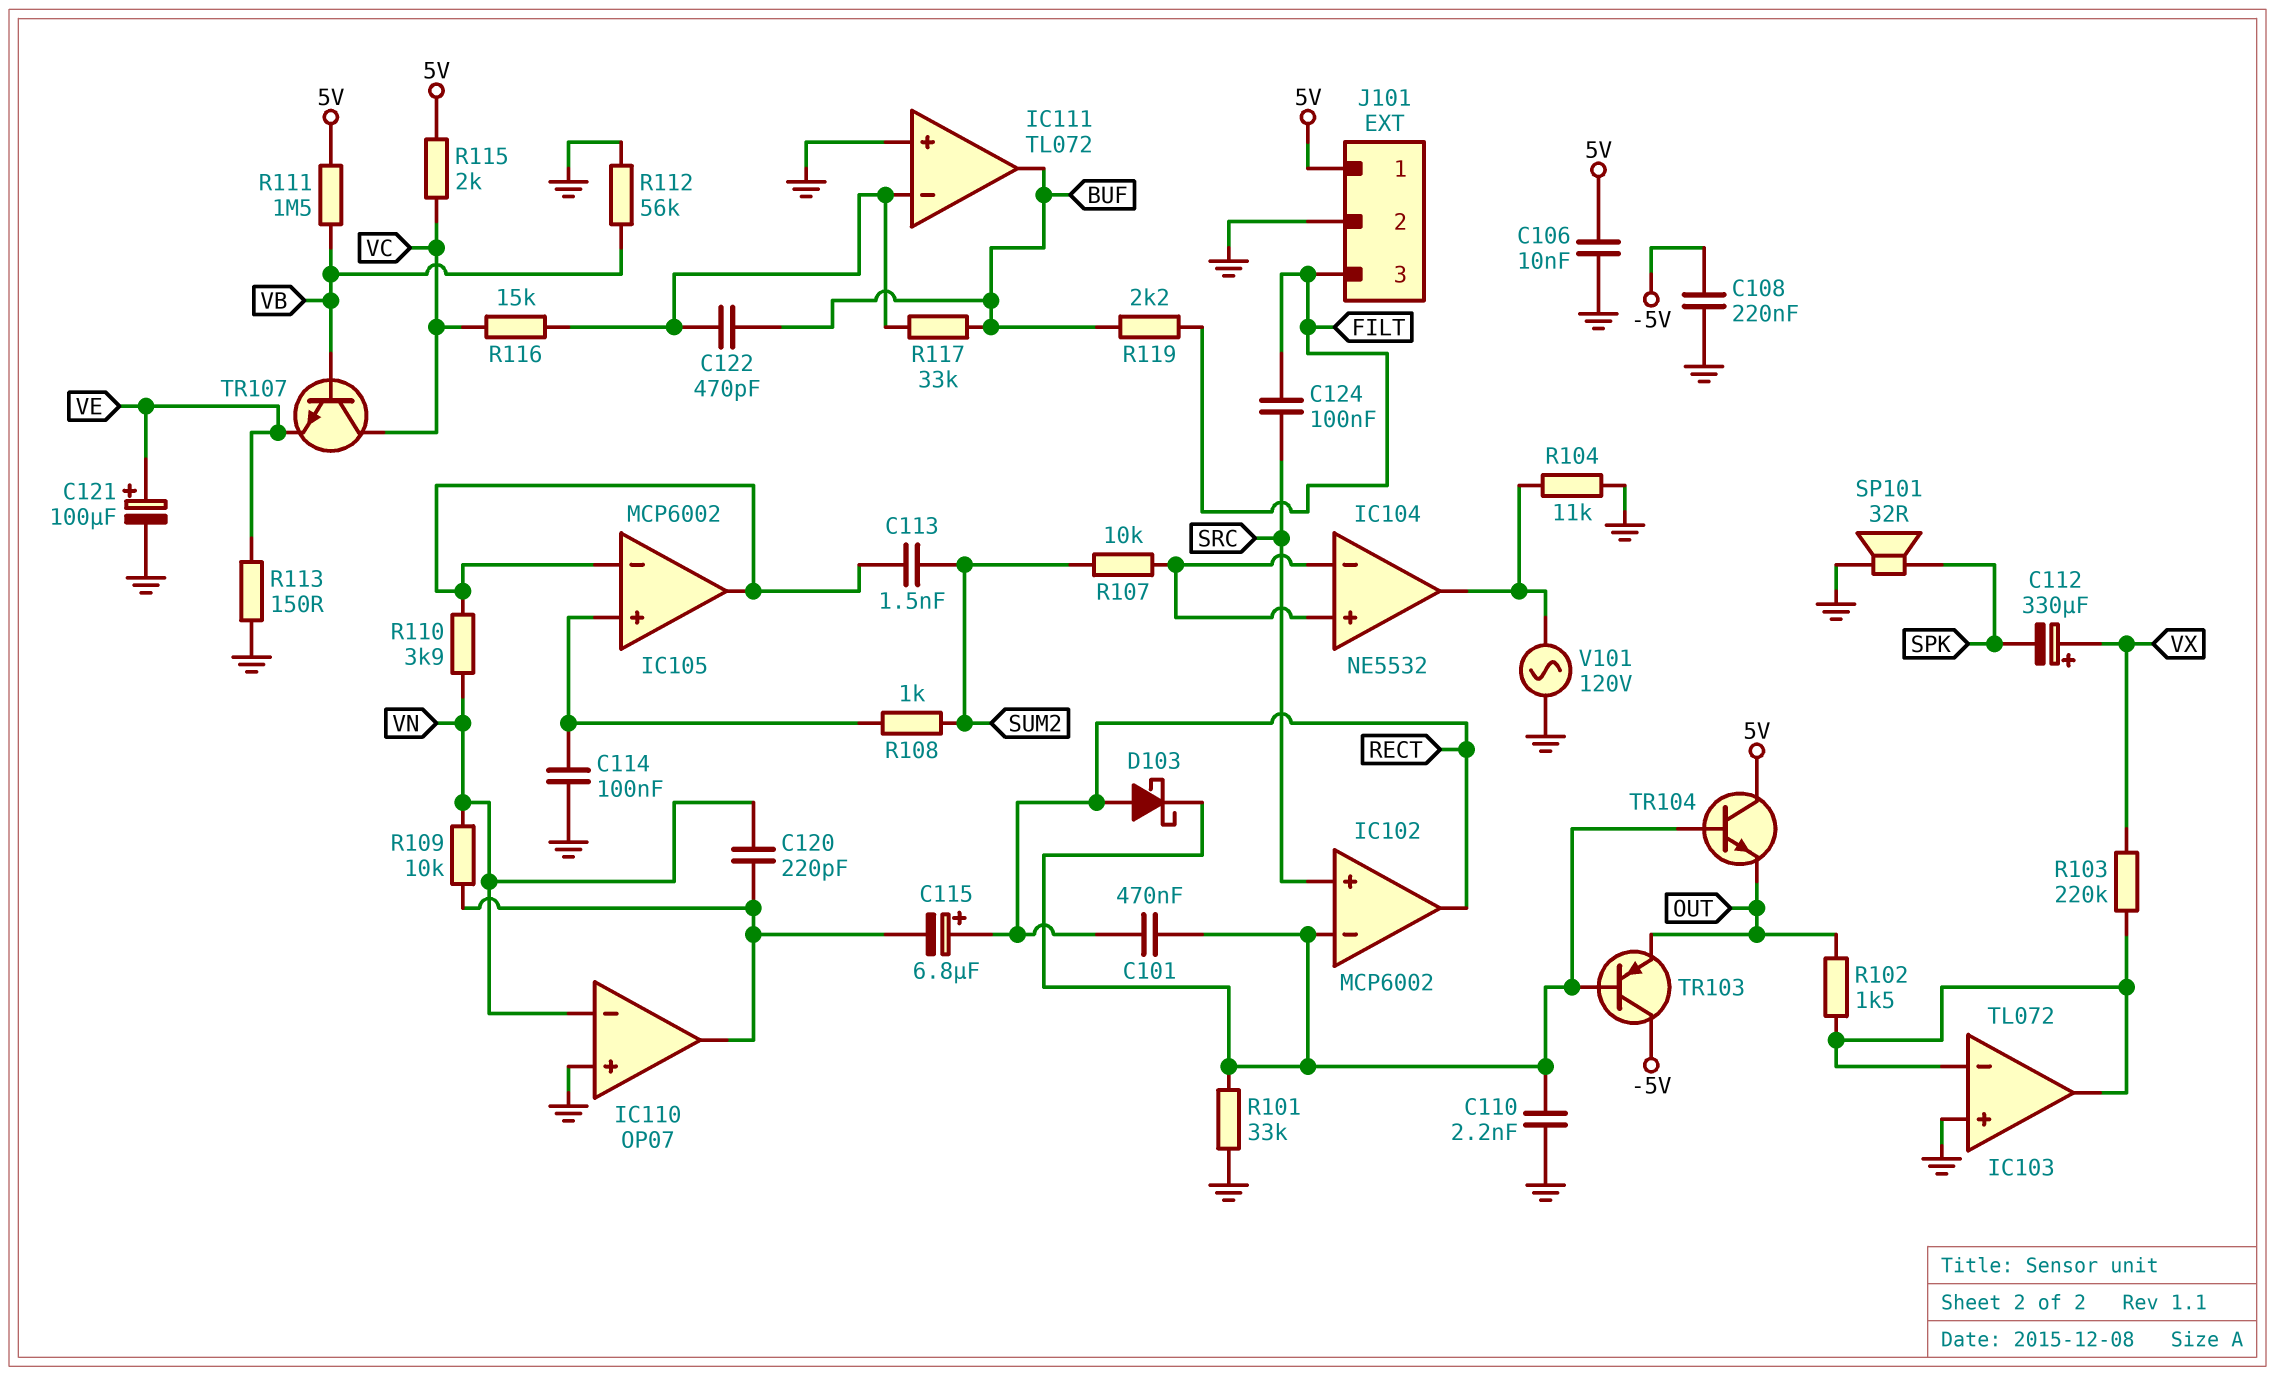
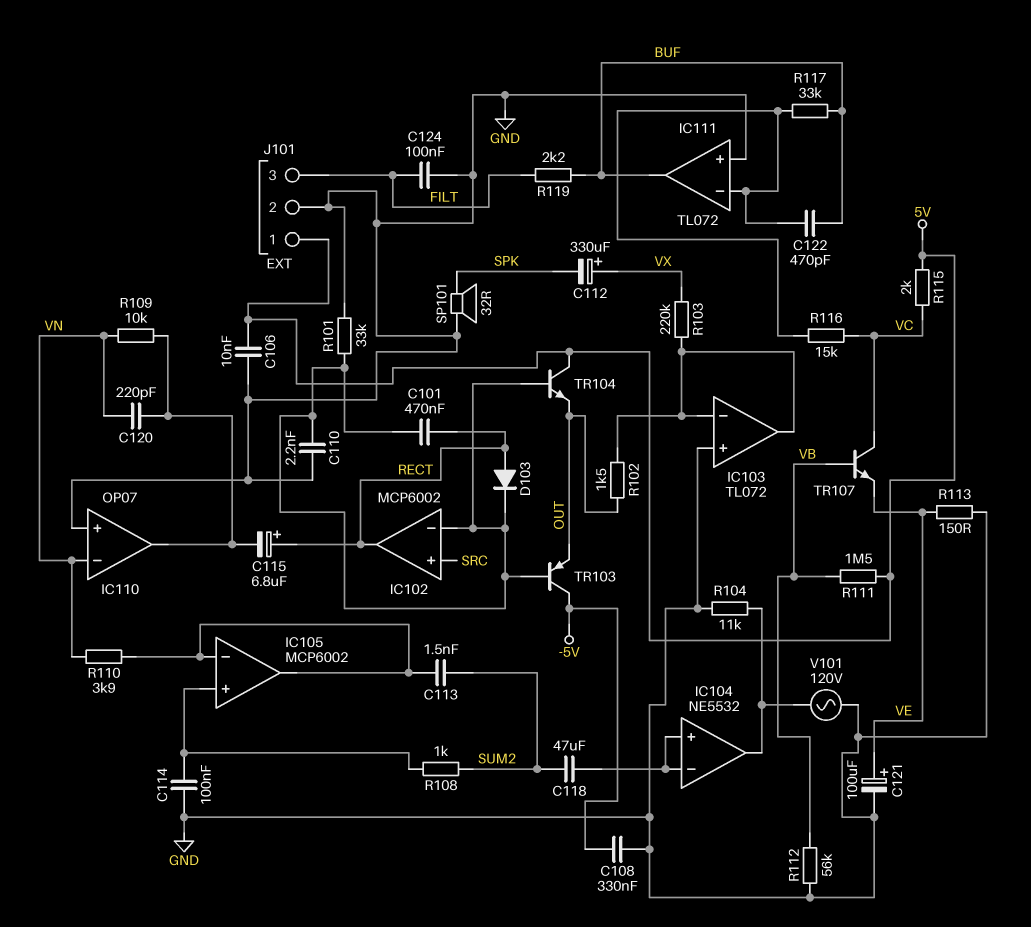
C108: 220nF (-5V, GND) -> 330nF (-5V, GND)
C118: none -> 47uF (IC104/in+, SUM2)
C124: 100nF (FILT, SRC) -> 100nF (FILT, GND)
D103: schottky (A RECT, K IC102/in-) -> diode (A RECT, K IC102/in-)
R107: 10k (IC104/in+, SUM2) -> none

